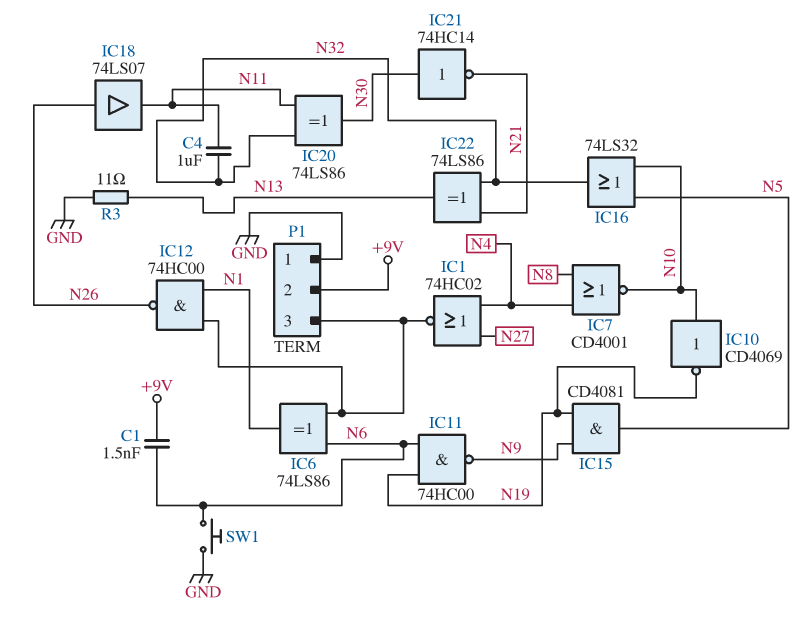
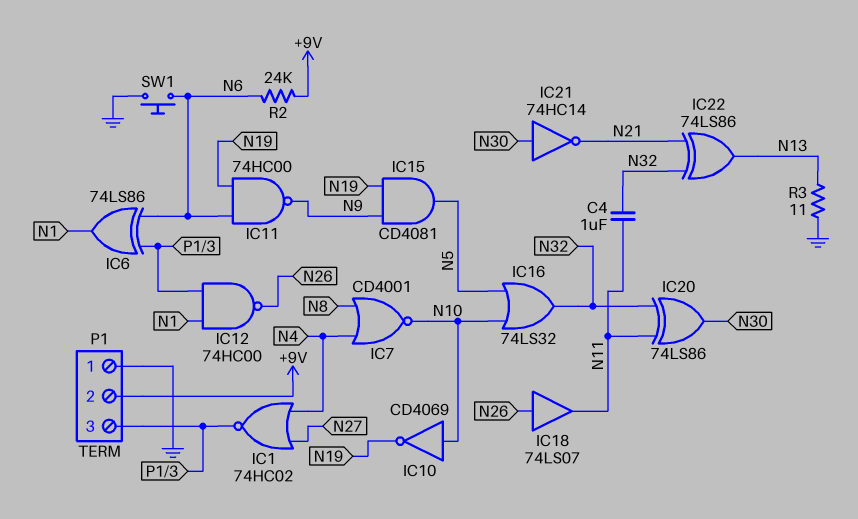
C1: 1.5nF (+9V, N6) -> none
R2: none -> 24k (+9V, N6)

